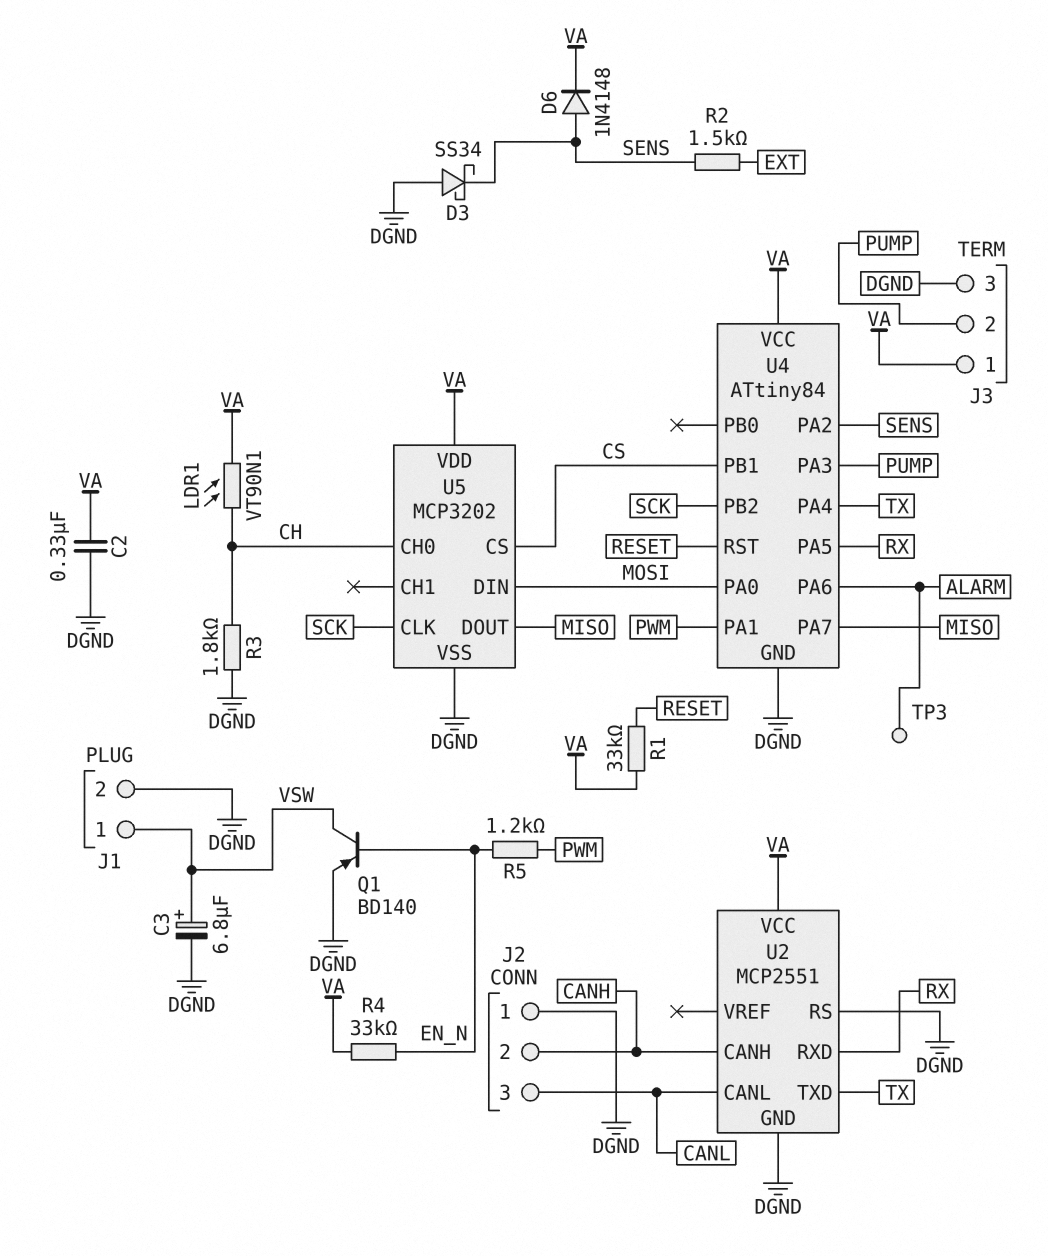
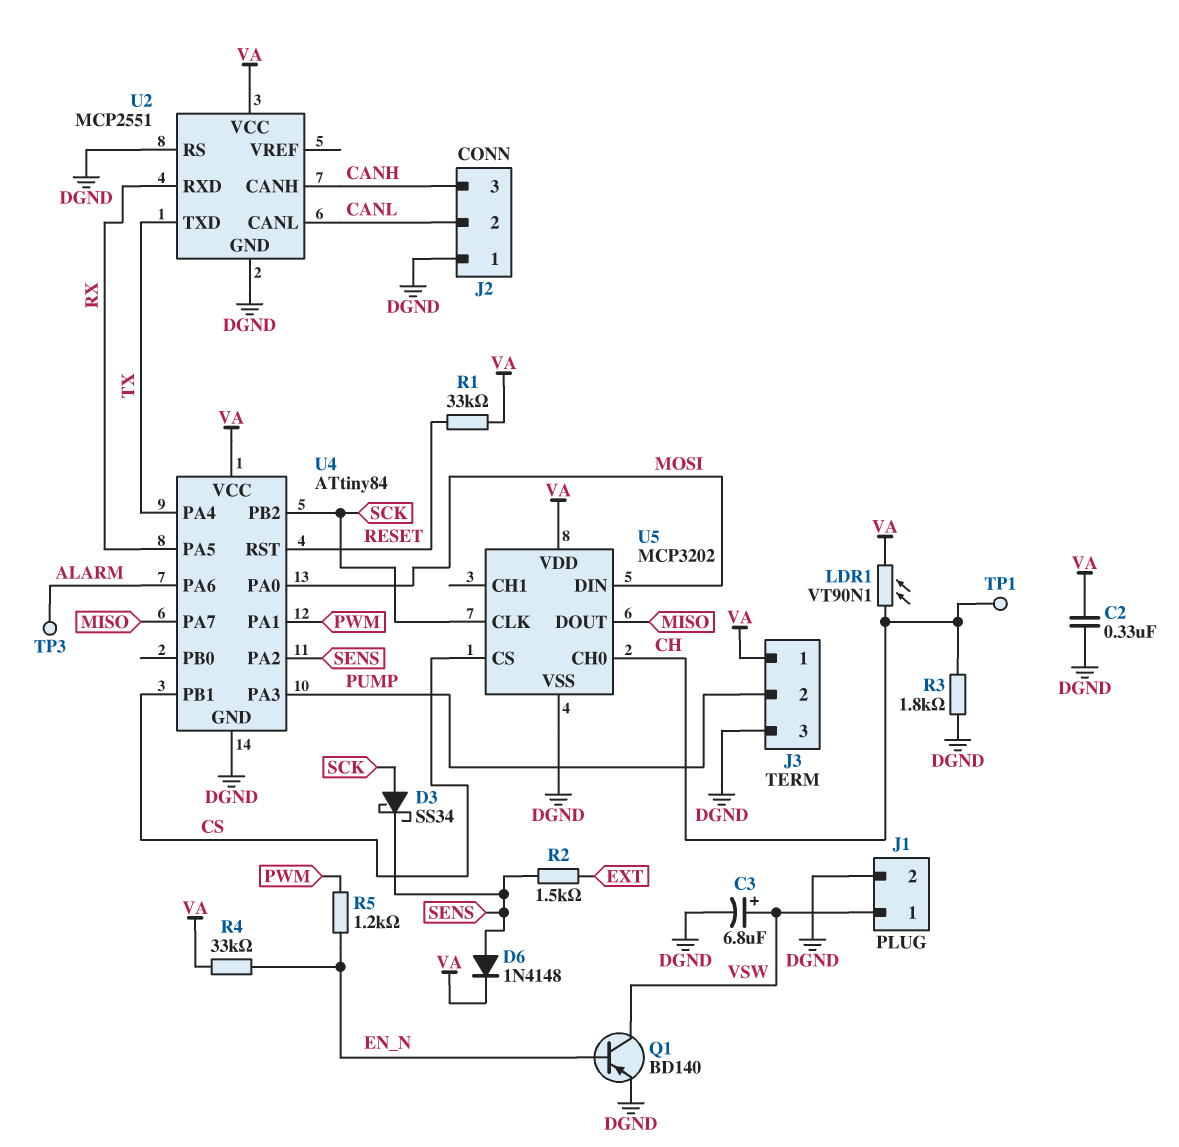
D3: schottky SS34 (A DGND, K SENS) -> schottky SS34 (A SCK, K SENS)
J2 pin 2: CANH -> CANL
J2 pin 3: CANL -> CANH
TP1: none -> test point (CH)

